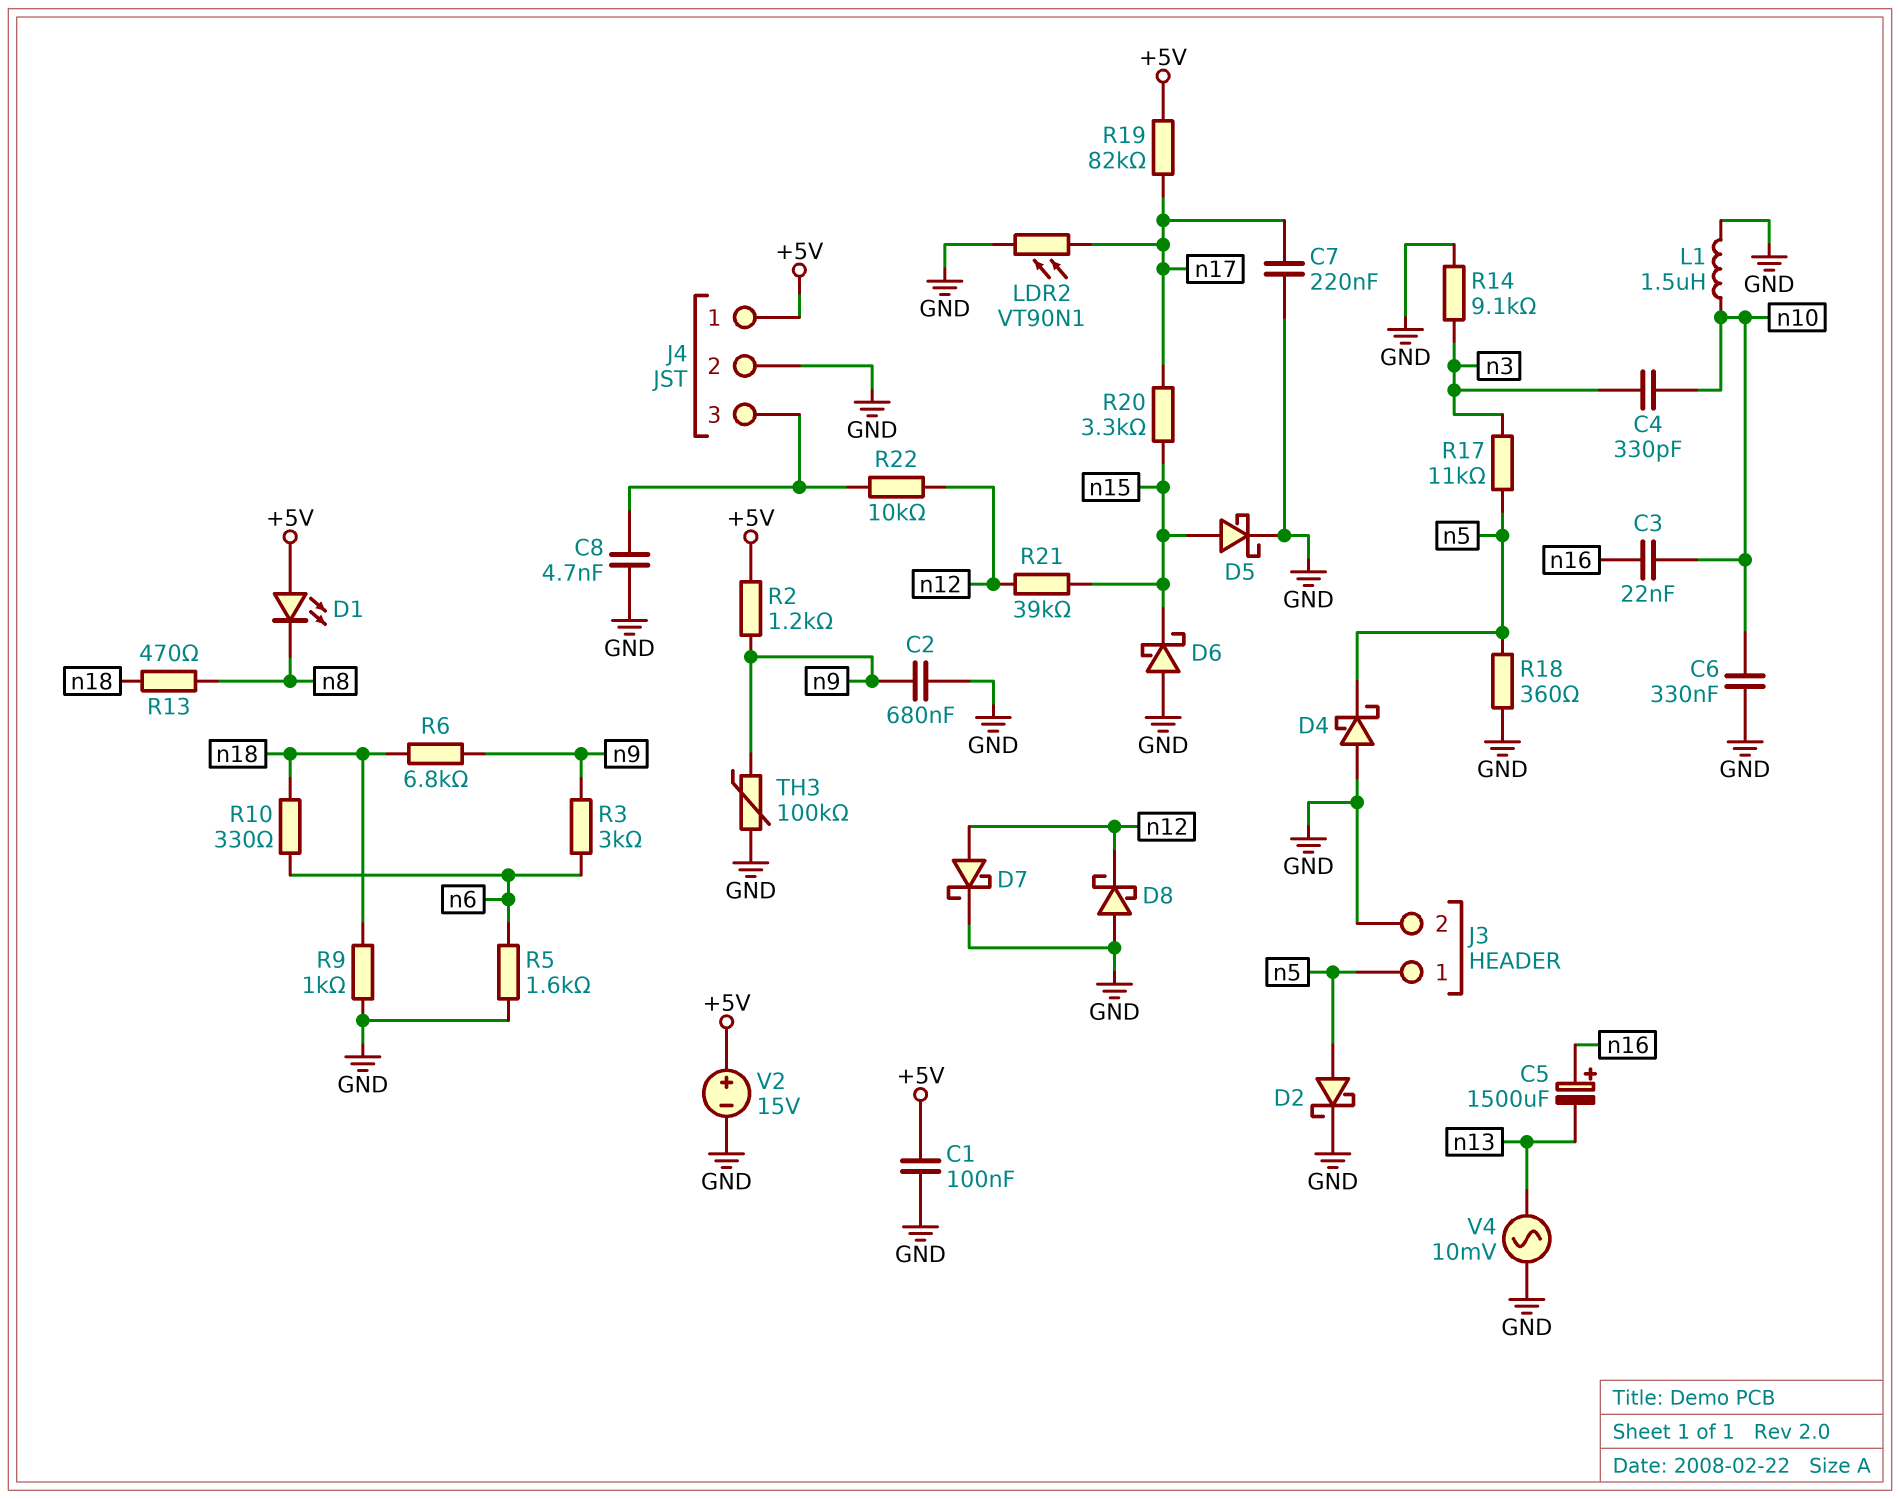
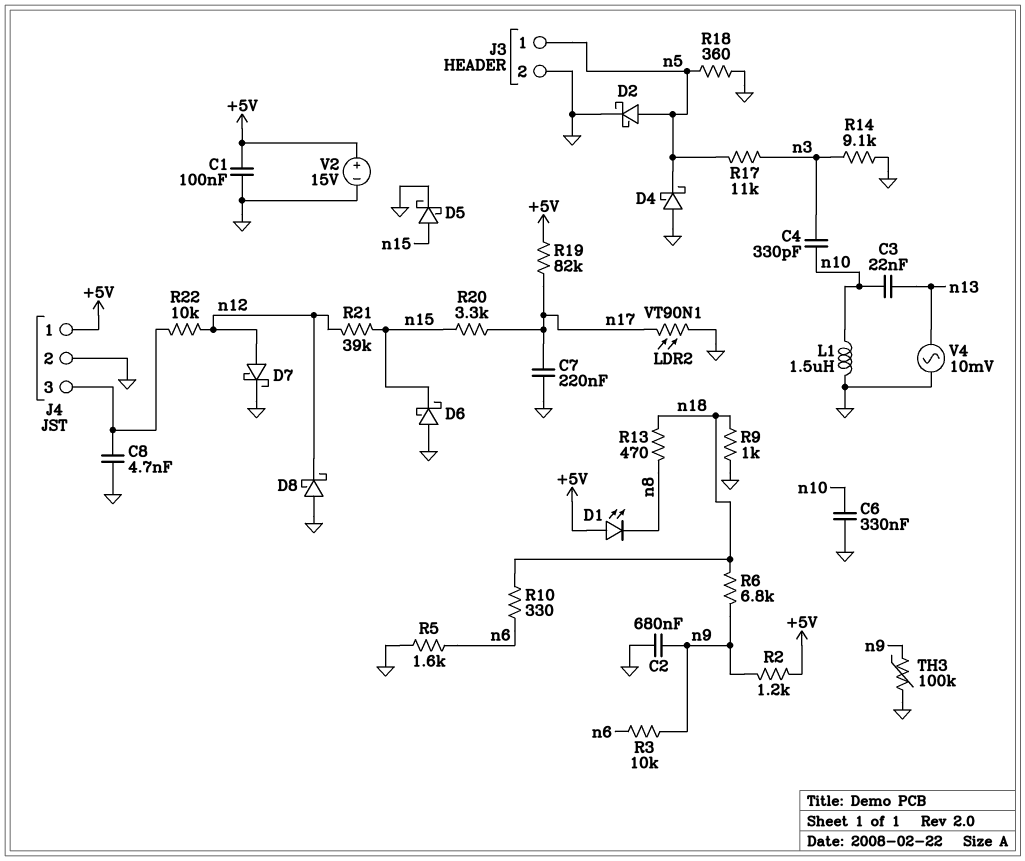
C3: 22nF (n10, n16) -> 22nF (n10, n13)
C5: 1500uF (plus n16, minus n13) -> none
R3: 3k (n6, n9) -> 10k (n6, n9)

